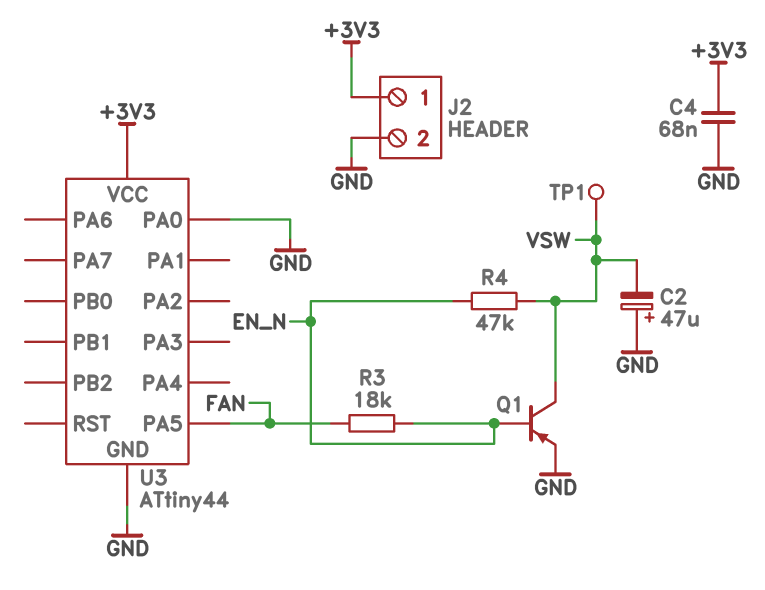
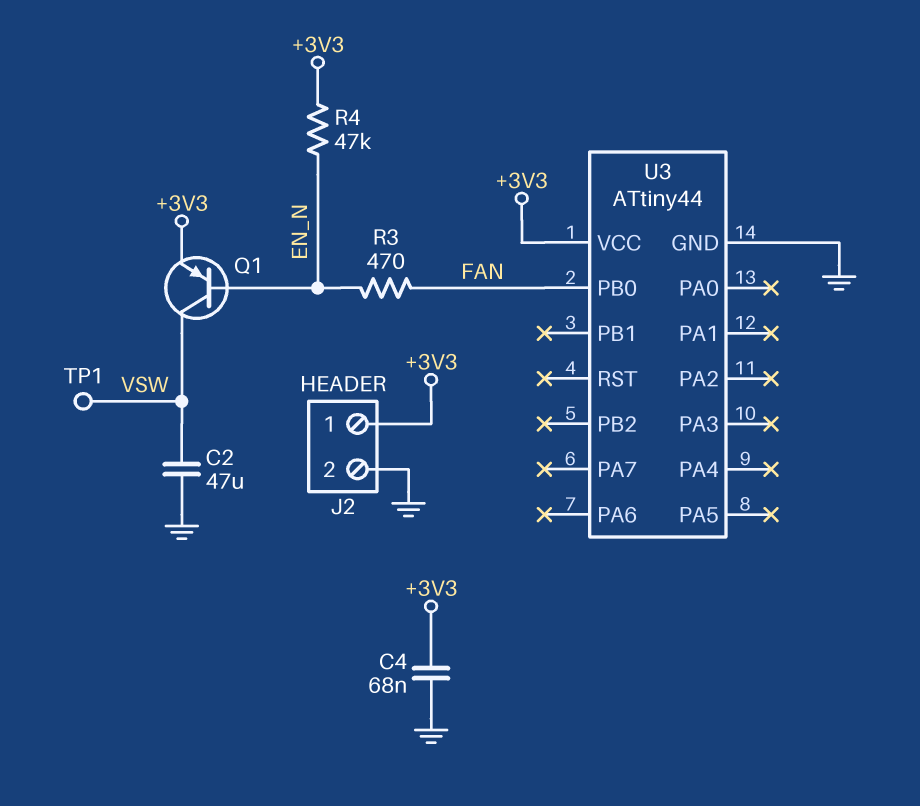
C2: 47uF (plus GND, minus VSW) -> 47uF (GND, VSW)
Q1: PNP (B EN_N, C VSW, E GND) -> PNP (B EN_N, C VSW, E +3V3)
R3: 18k (EN_N, FAN) -> 470 (EN_N, FAN)
R4: 47k (EN_N, VSW) -> 47k (+3V3, EN_N)
U3 pin PA0: GND -> none
U3 pin PA5: FAN -> none
U3 pin PB0: none -> FAN

